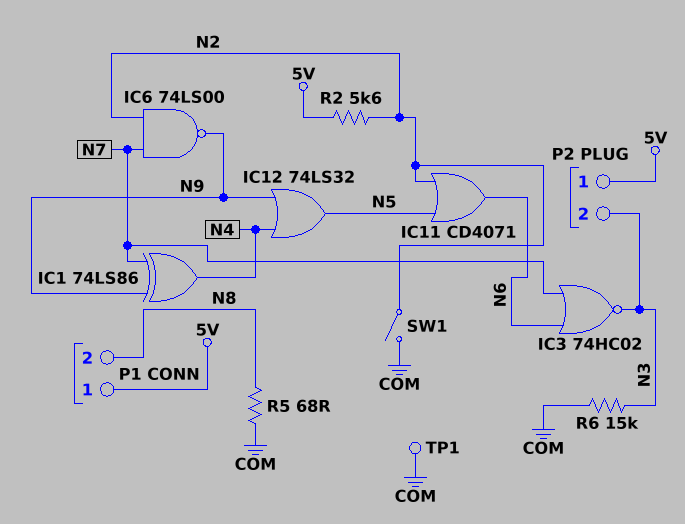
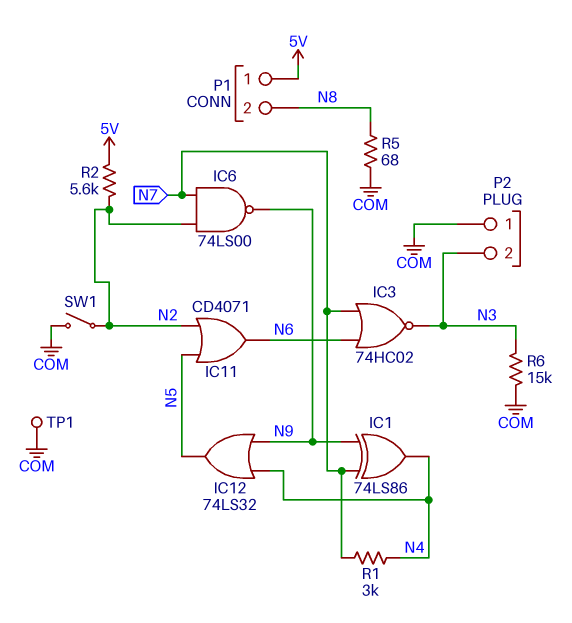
P2 pin 1: 5V -> COM
R1: none -> 3k (N4, N7)

